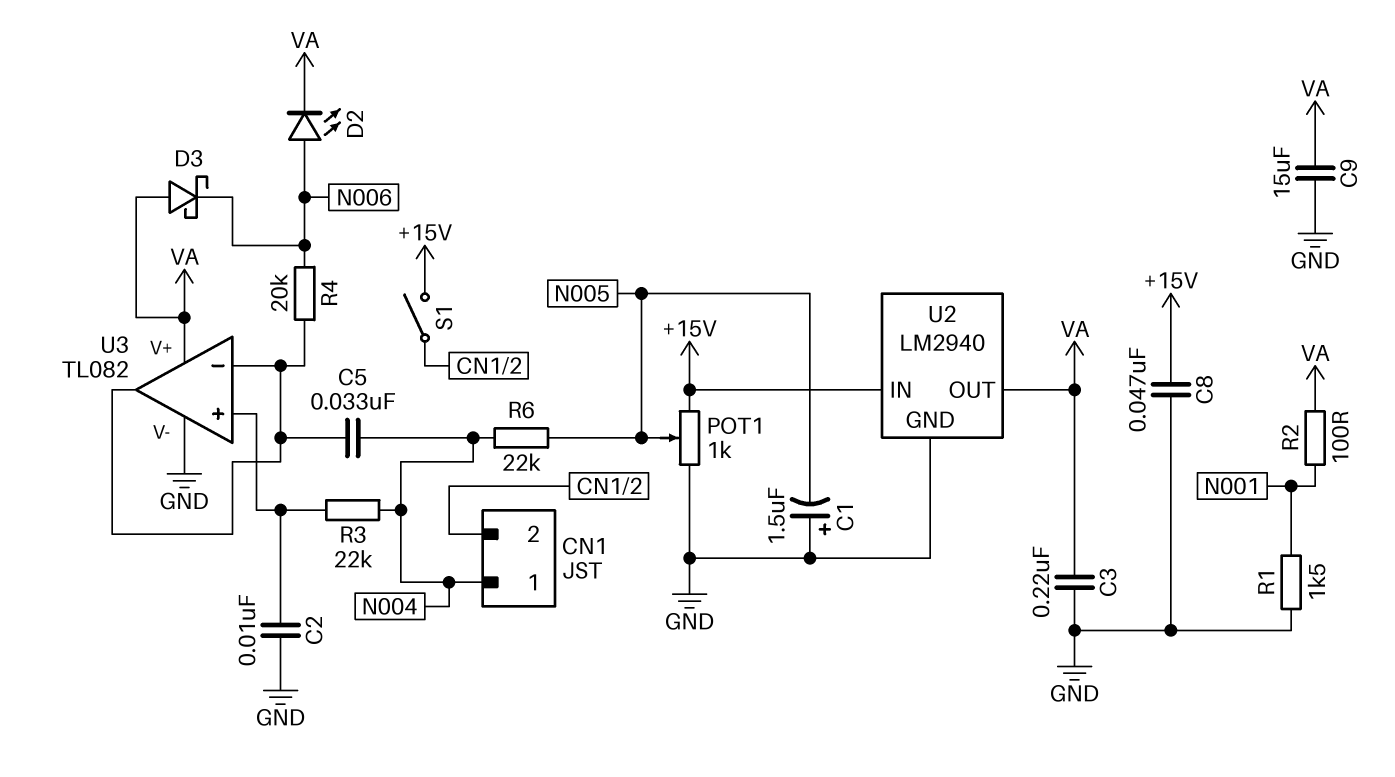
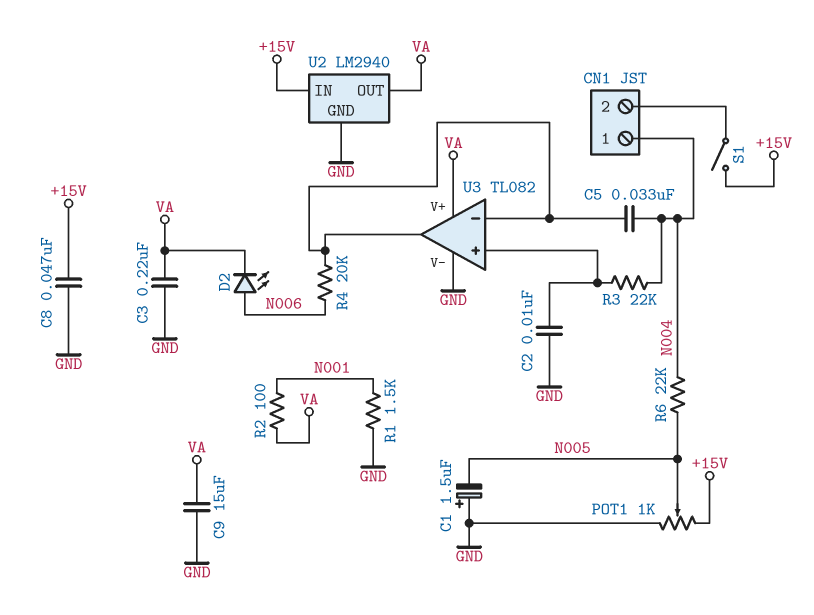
D3: schottky (A VA, K N006) -> none

